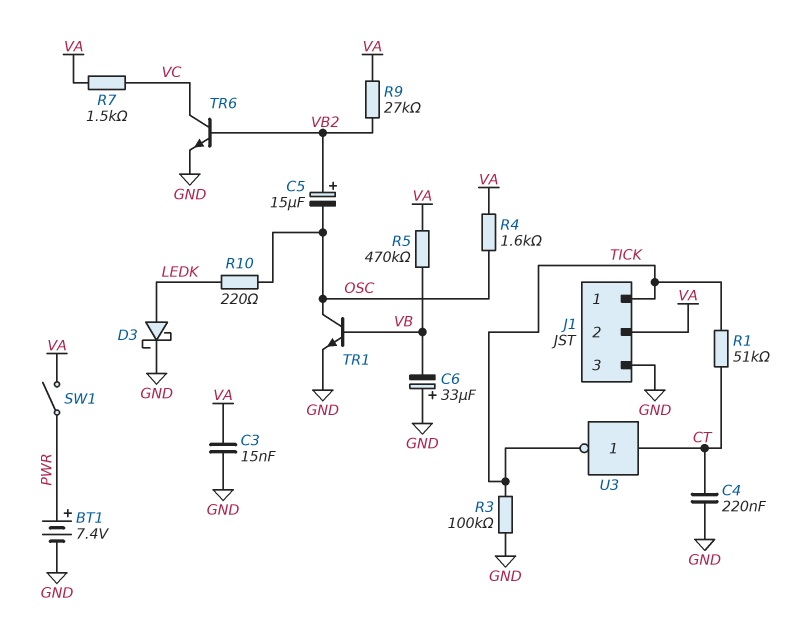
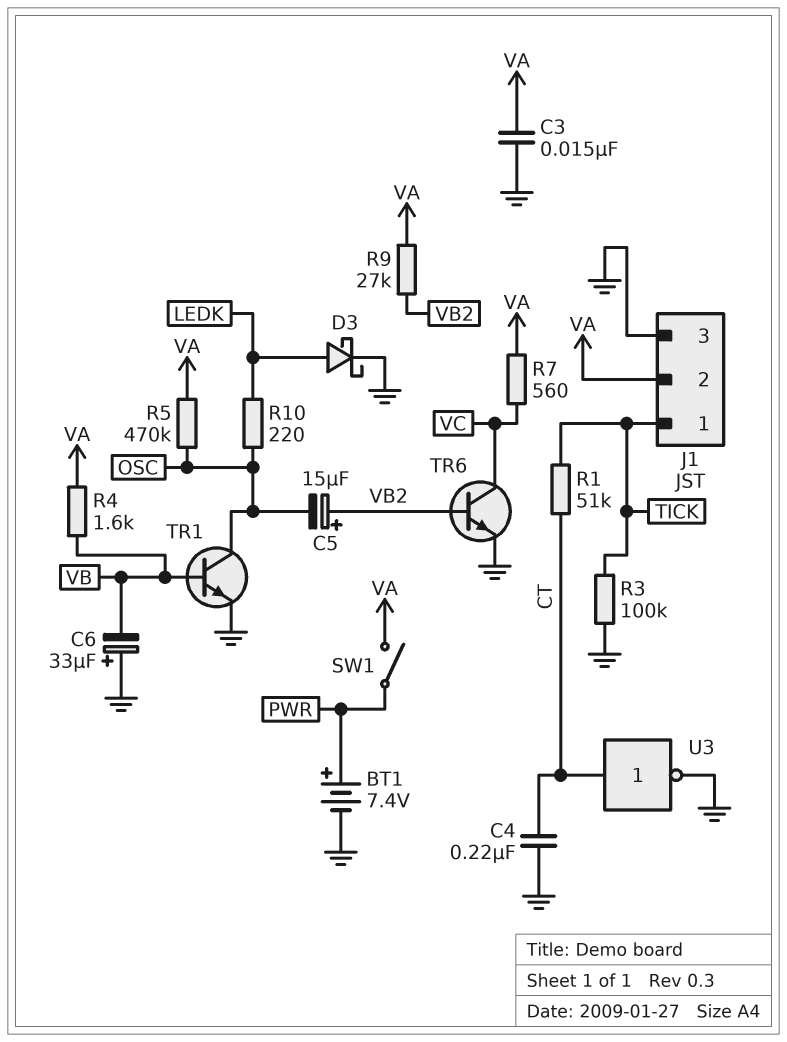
R4: 1.6k (OSC, VA) -> 1.6k (VA, VB)
R5: 470k (VA, VB) -> 470k (OSC, VA)
R7: 1.5k (VA, VC) -> 560 (VA, VC)
U3: NOT (in CT, out TICK) -> NOT (in CT, out GND)

